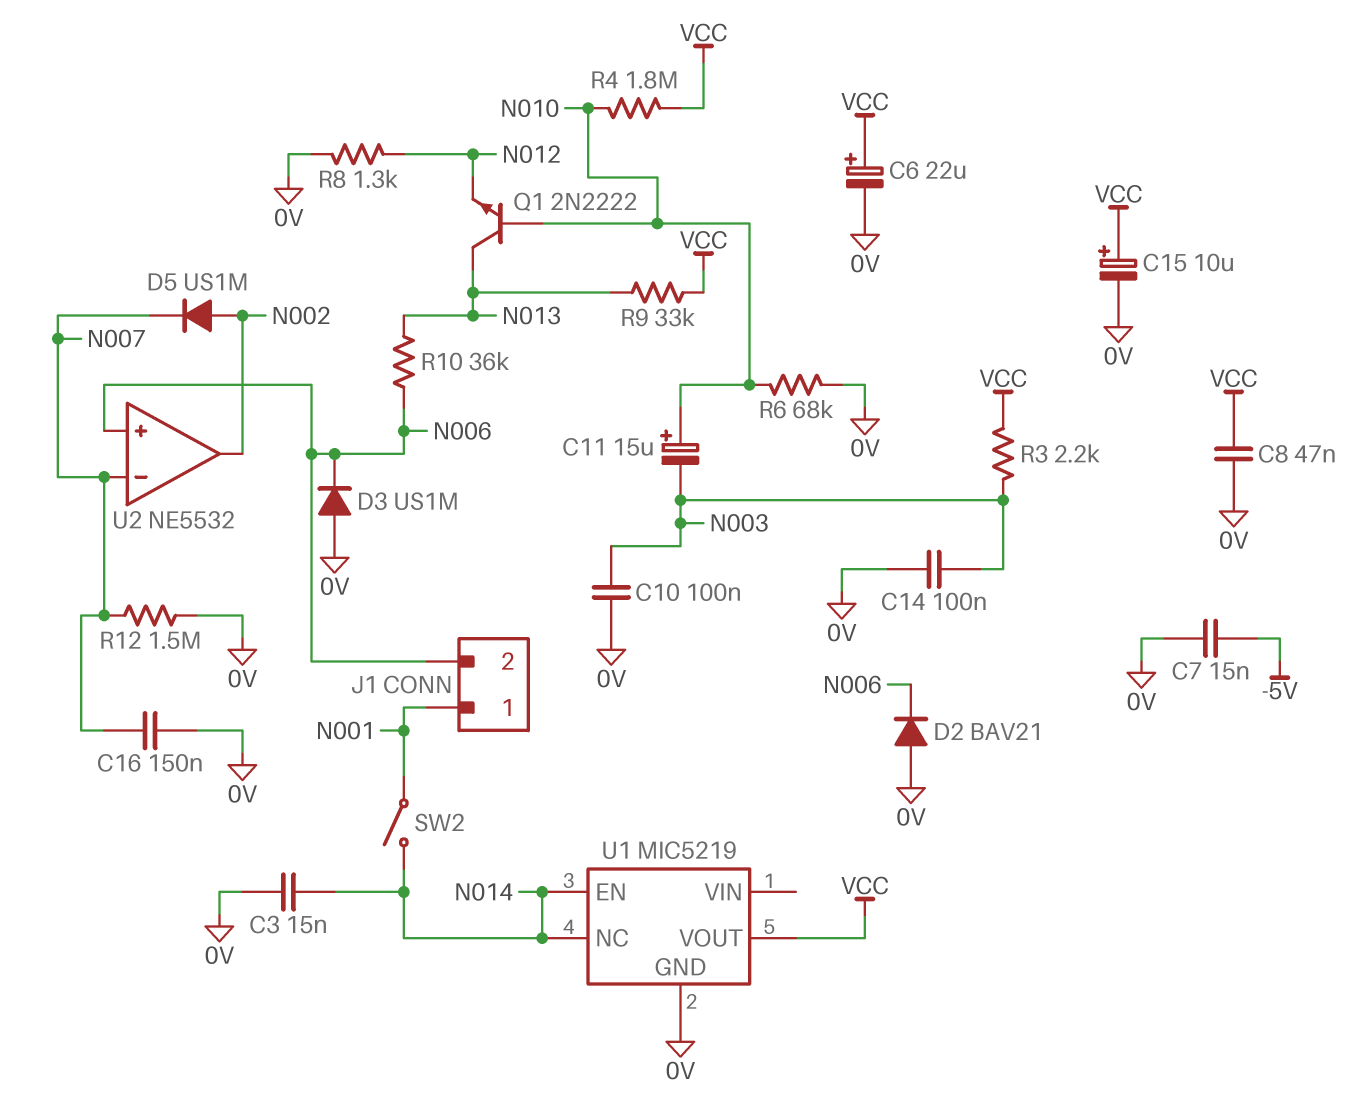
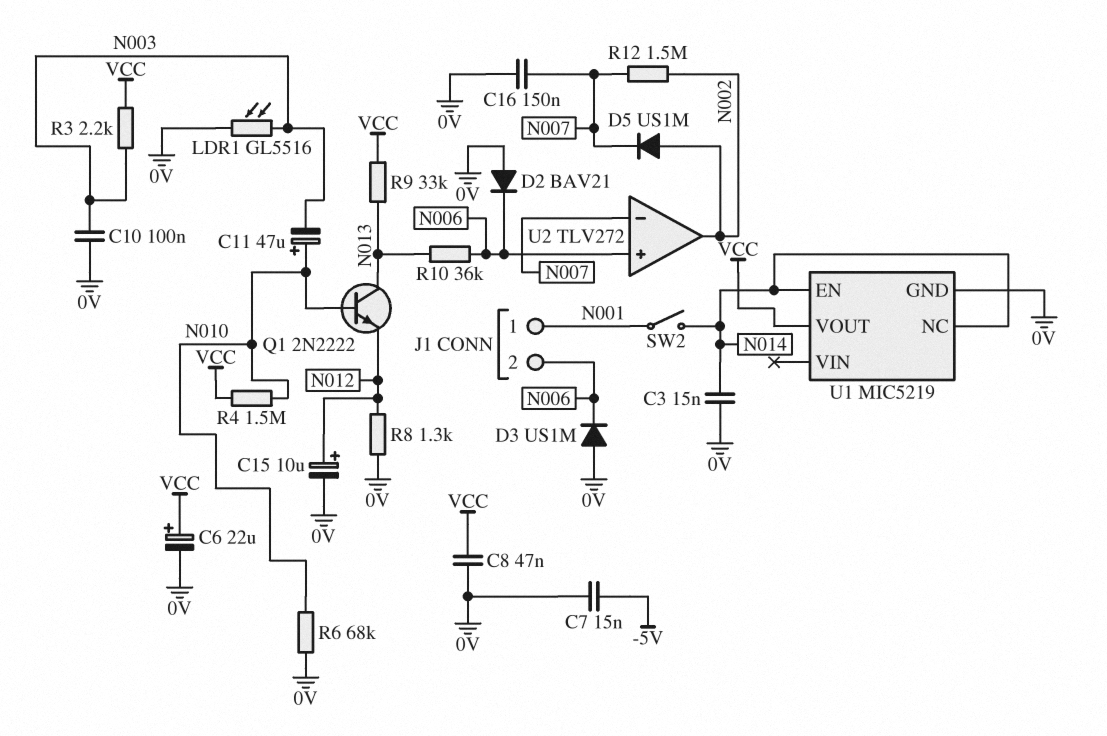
C11: 15uF (plus N010, minus N003) -> 47uF (plus N010, minus N003)
C14: 100nF (0V, N003) -> none
C15: 10uF (plus VCC, minus 0V) -> 10uF (plus N012, minus 0V)
LDR1: none -> GL5516 (0V, N003)
R4: 1.8M (N010, VCC) -> 1.5M (N010, VCC)
R12: 1.5M (0V, N007) -> 1.5M (N002, N007)
U2: NE5532 -> TLV272

